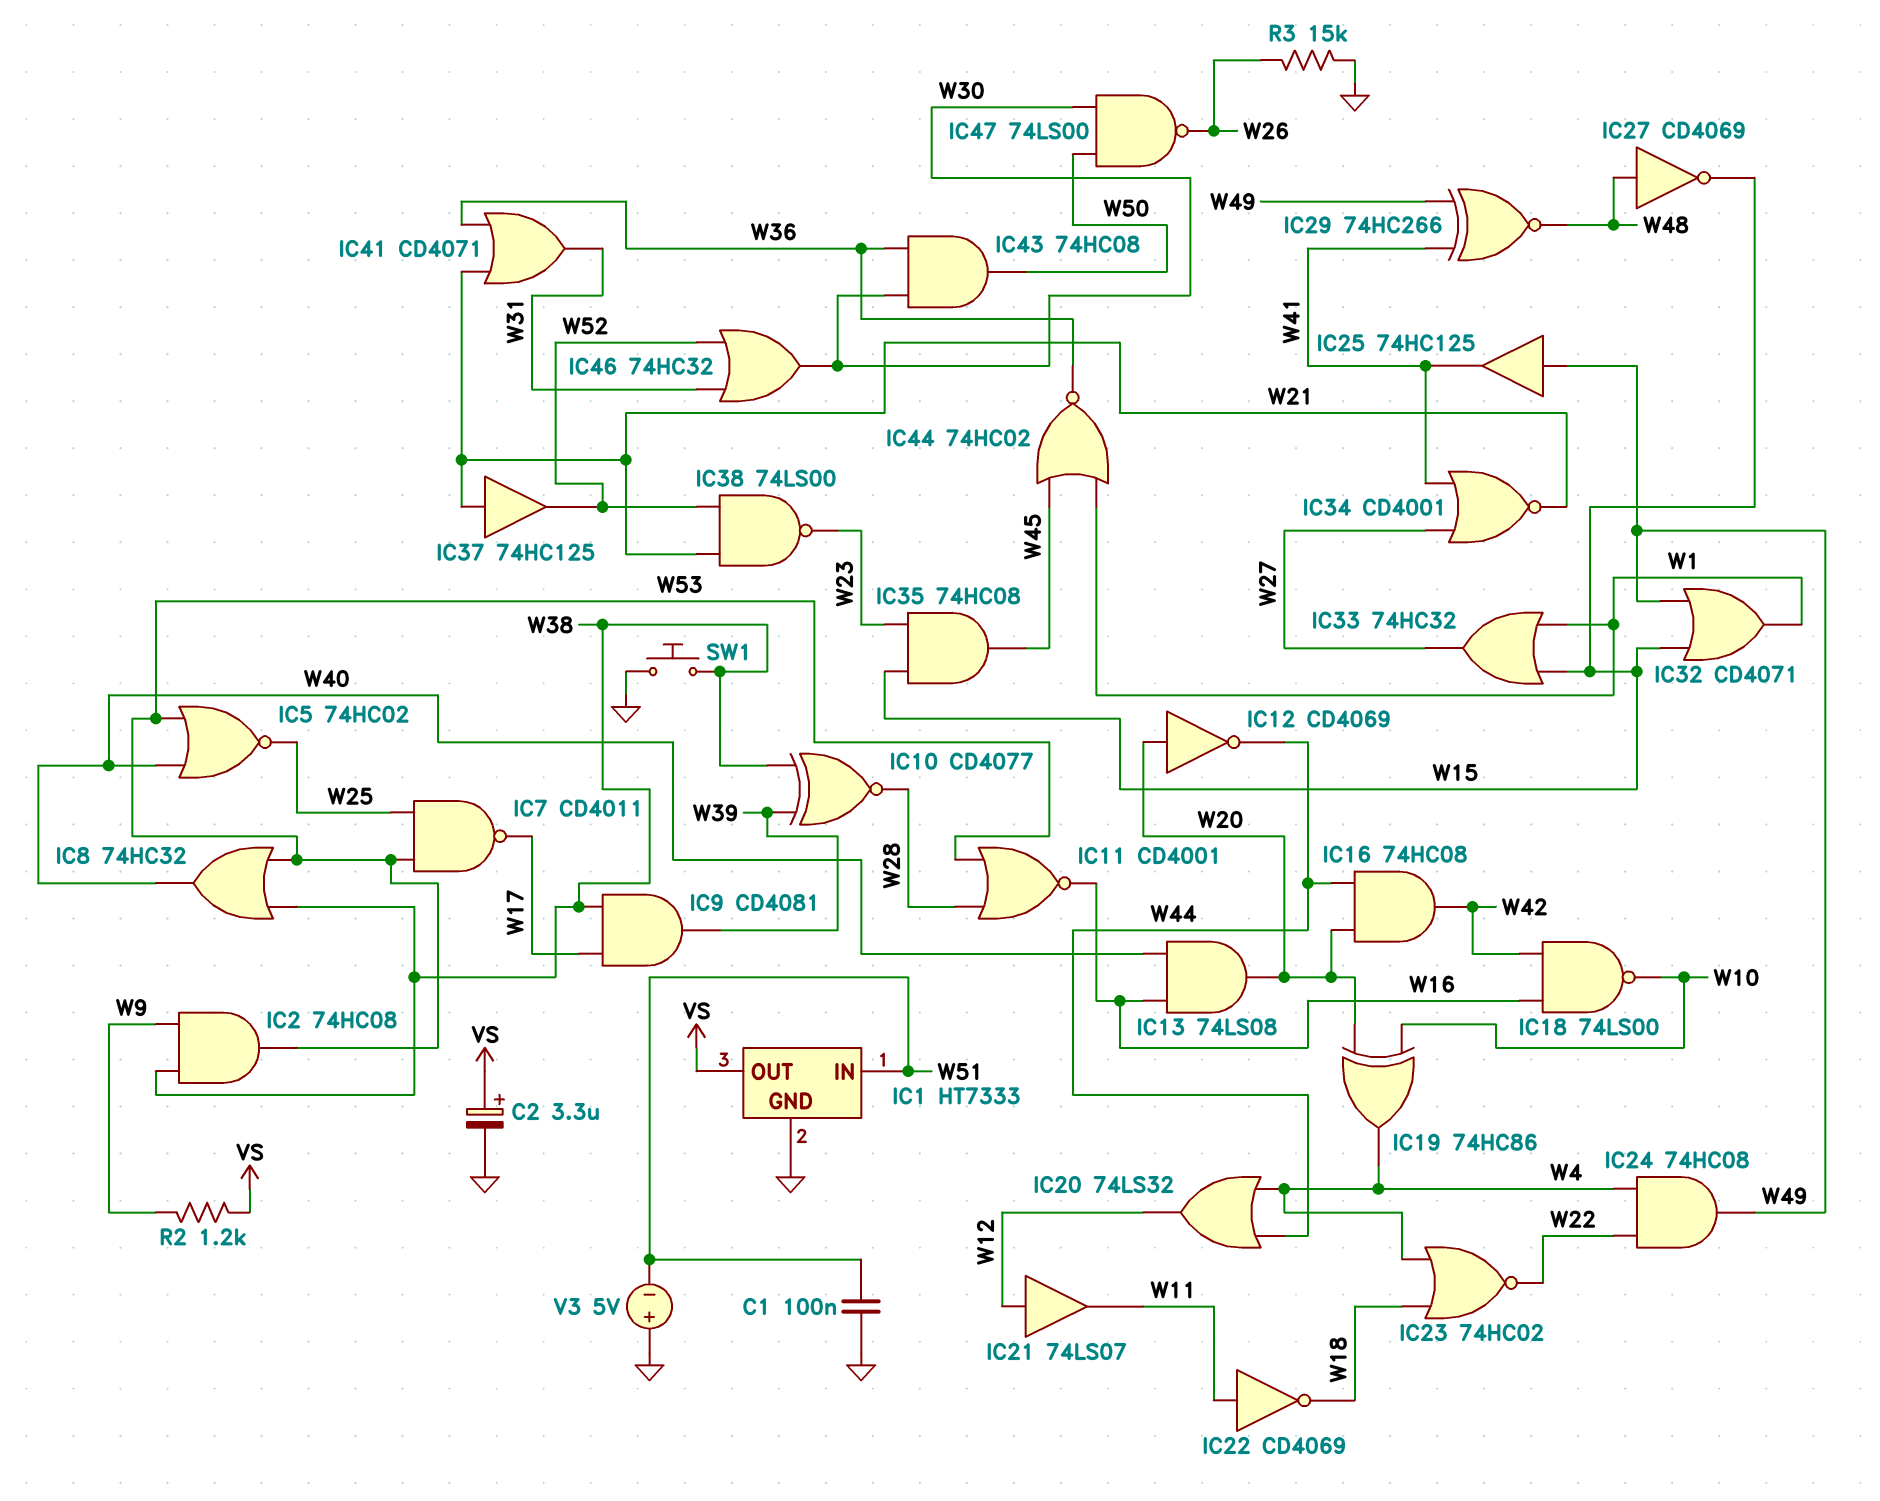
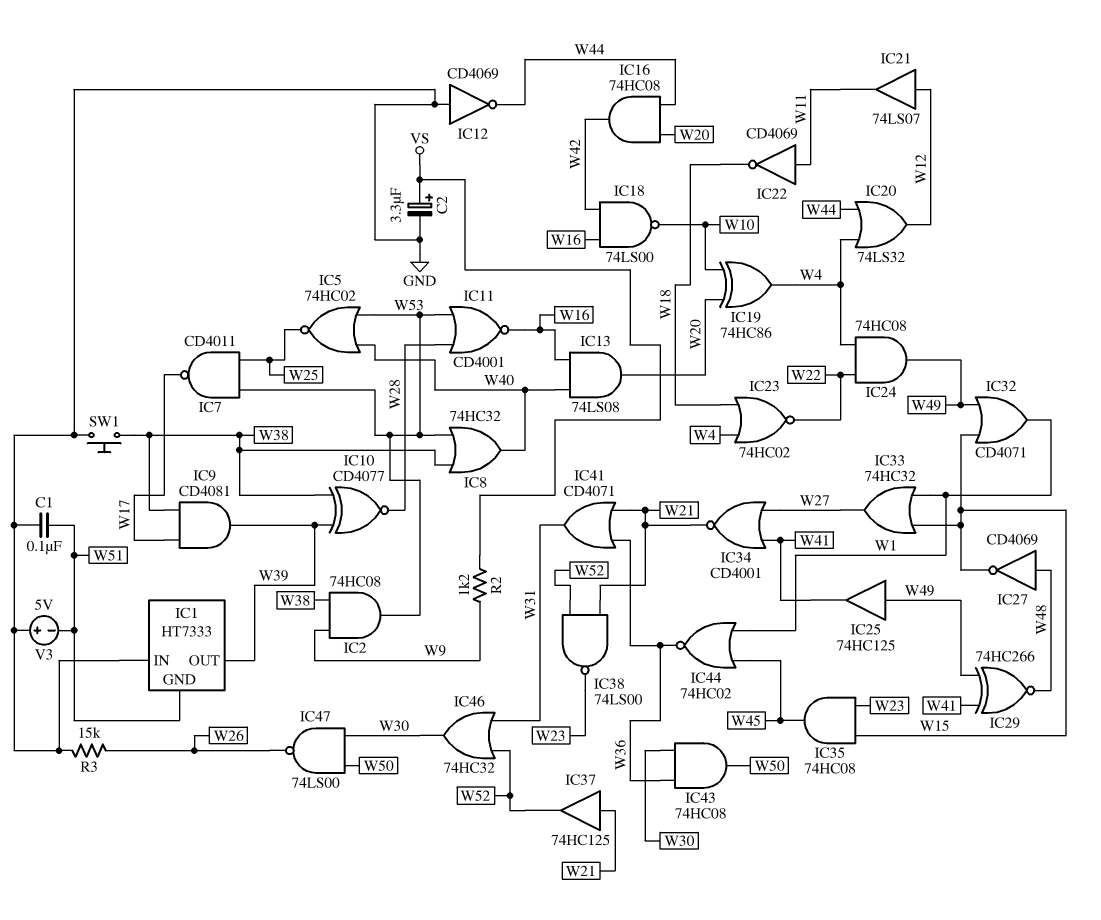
IC1 pin GND: GND -> W51
IC1 pin IN: W51 -> GND
IC1 pin OUT: VS -> W39
IC12: NOT CD4069 (in W20, out W44) -> NOT CD4069 (in GND, out W44)

